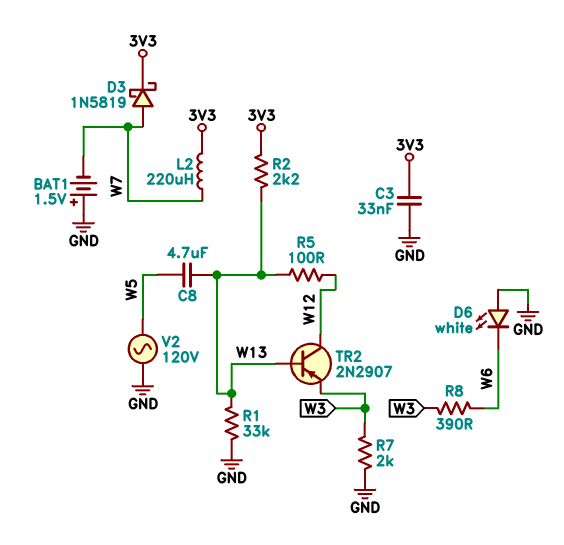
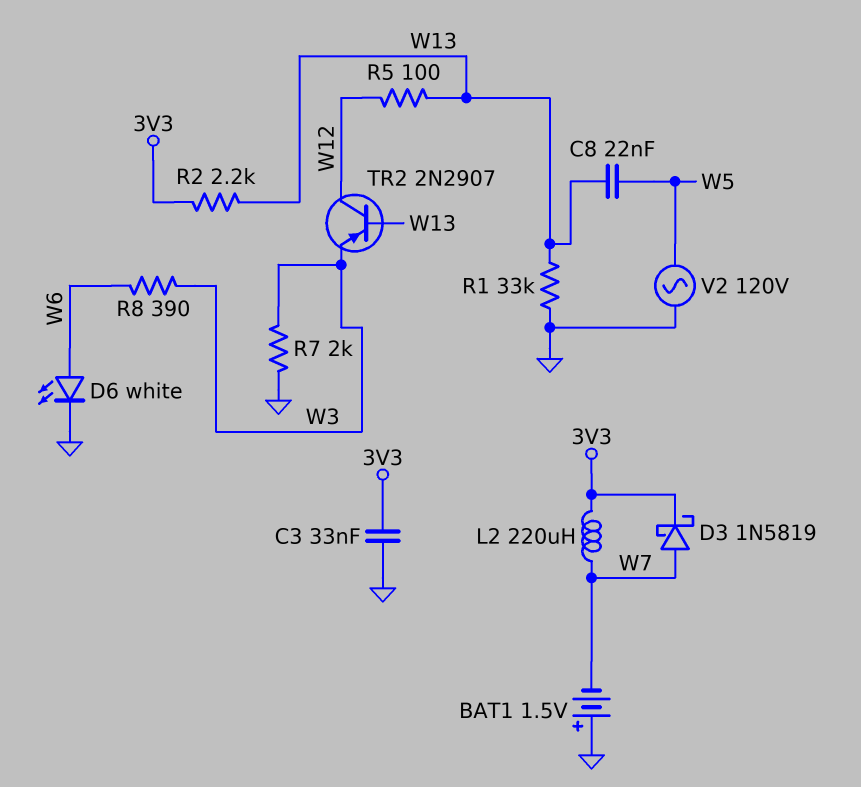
C8: 4.7uF (W5, W13) -> 22nF (W5, W13)
D6: LED white (A GND, K W6) -> LED white (A W6, K GND)

